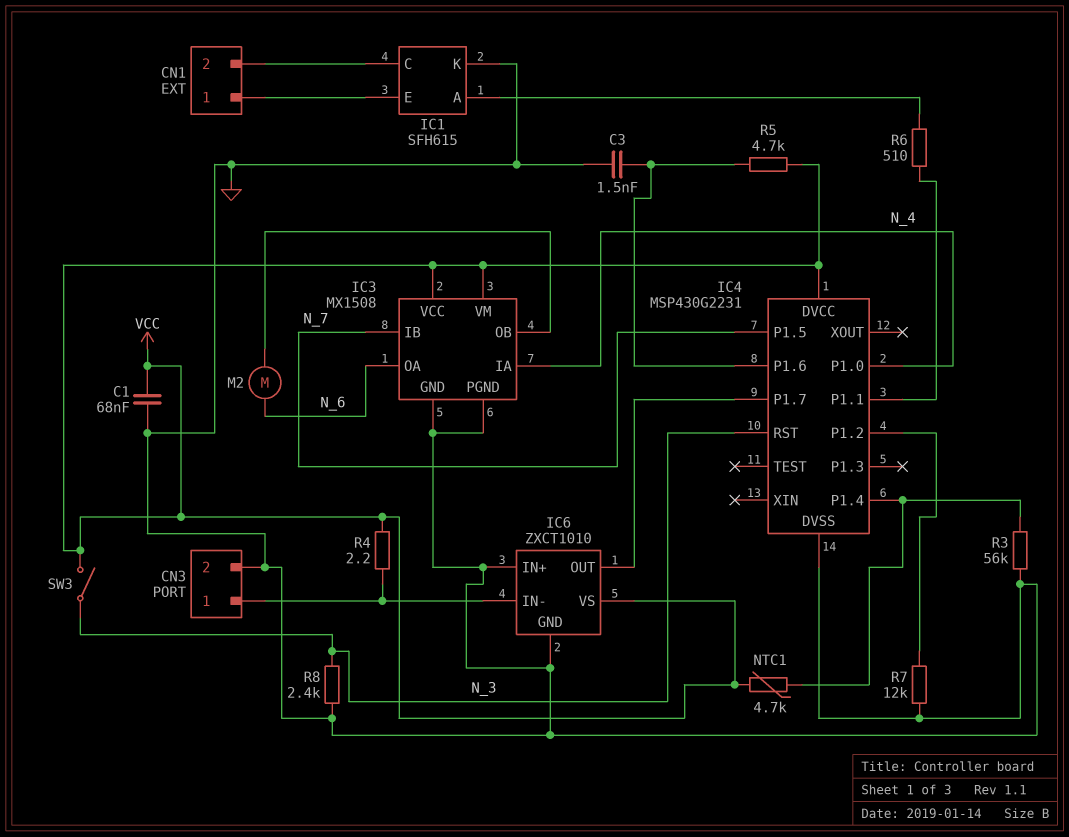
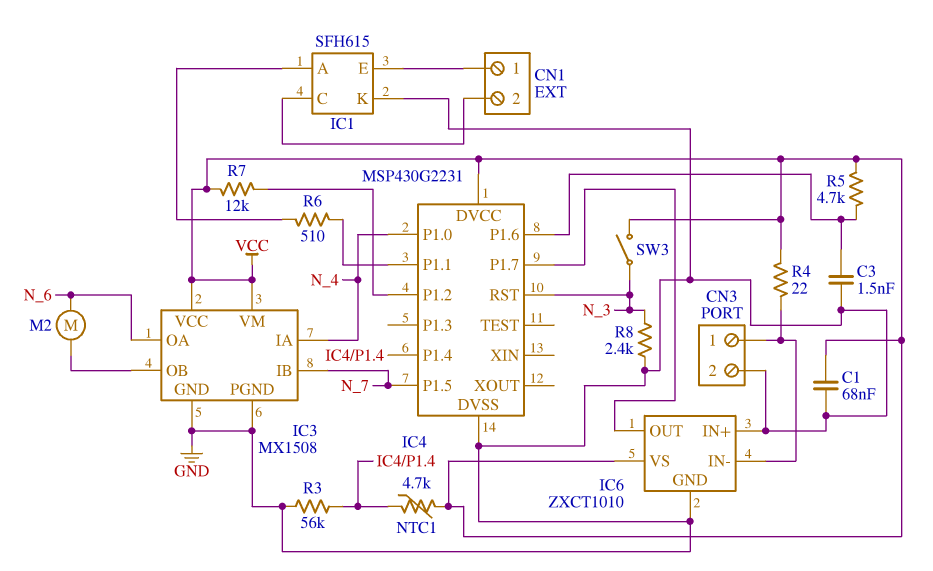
R4: 2.2 (CN3/1, VCC) -> 22 (CN3/1, VCC)
R7: 12k (GND, IC4/P1.2) -> 12k (IC4/P1.2, VCC)

